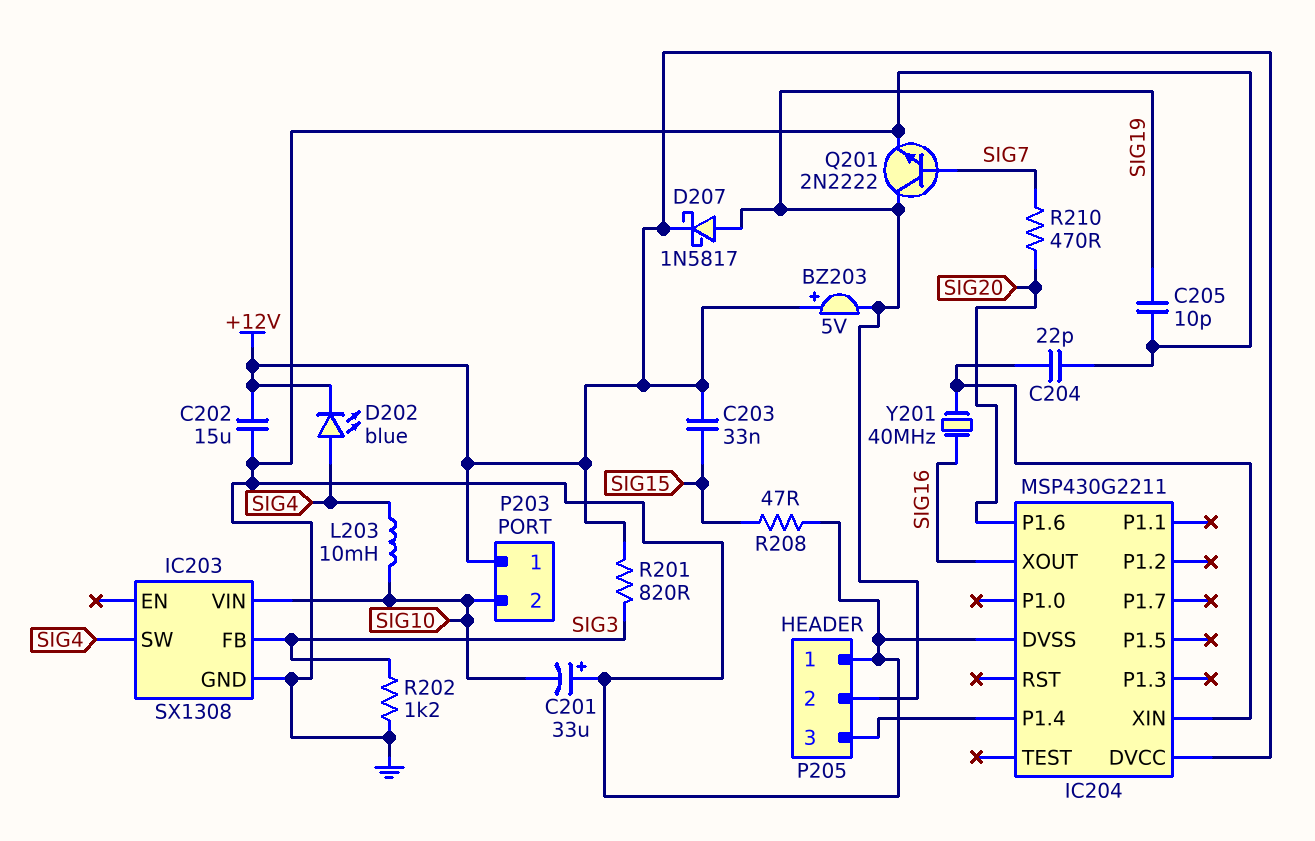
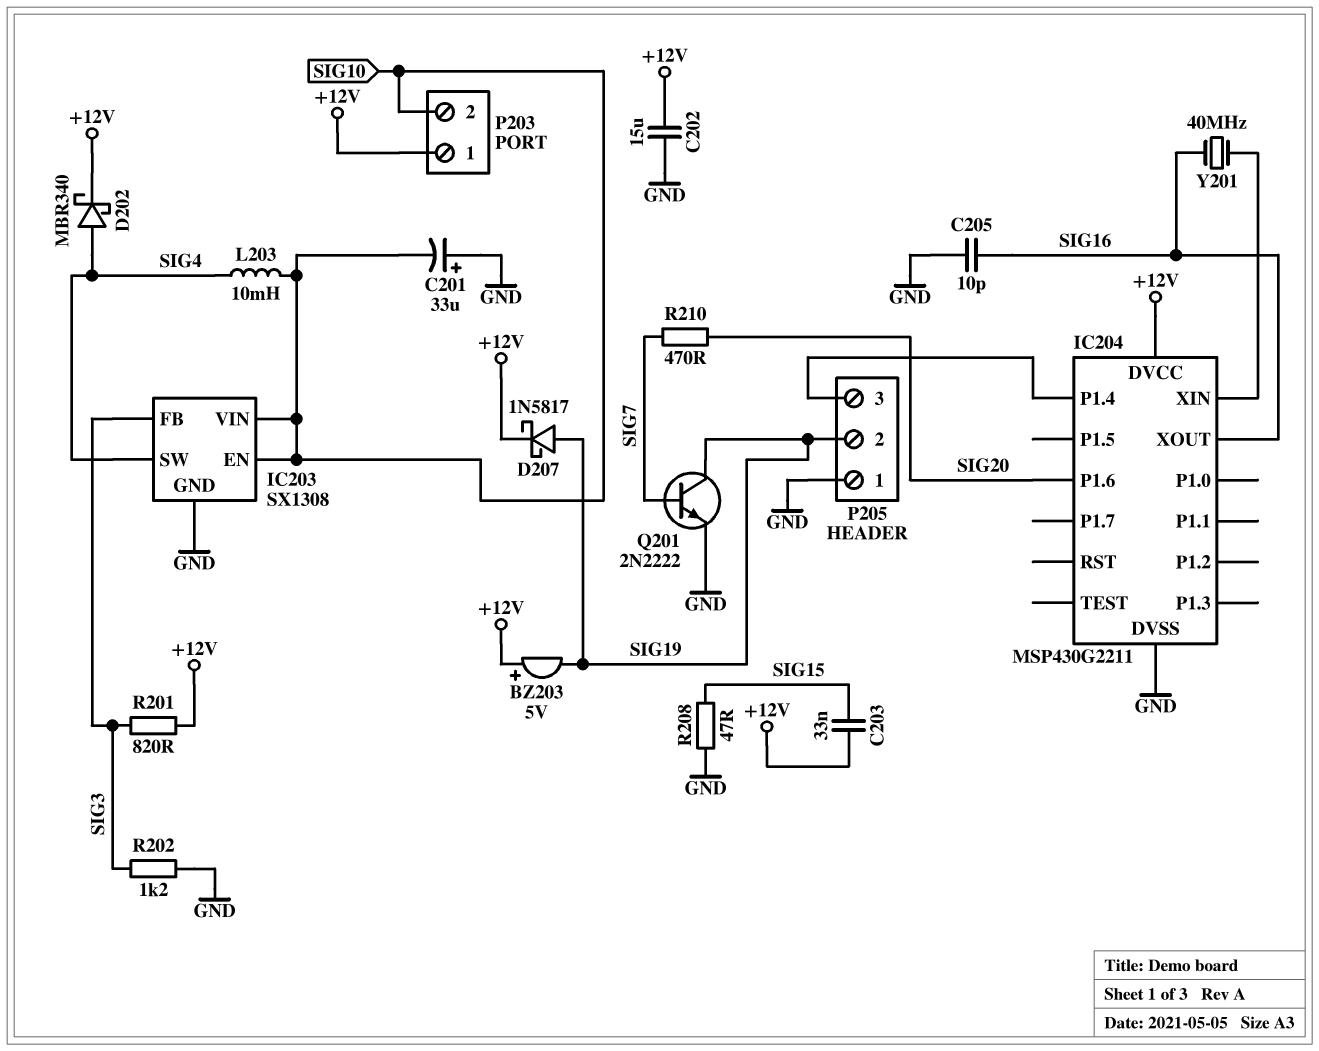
C204: 22pF (GND, IC204/XIN) -> none
C205: 10pF (GND, SIG19) -> 10pF (GND, SIG16)
D202: LED blue (A SIG4, K +12V) -> schottky MBR340 (A SIG4, K +12V)
IC203 pin EN: none -> SIG10

